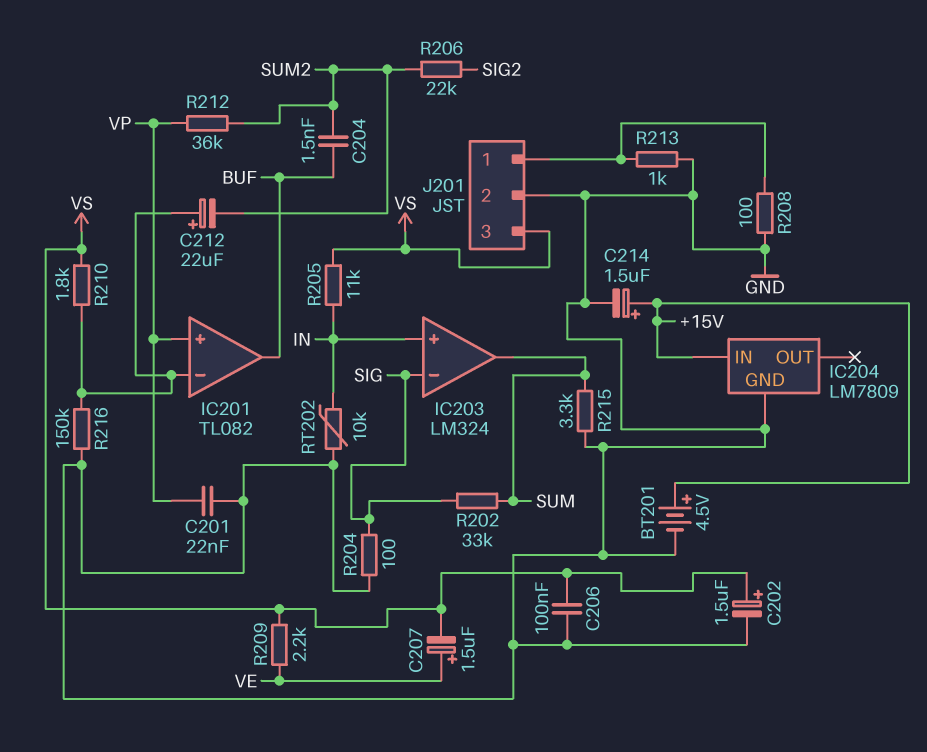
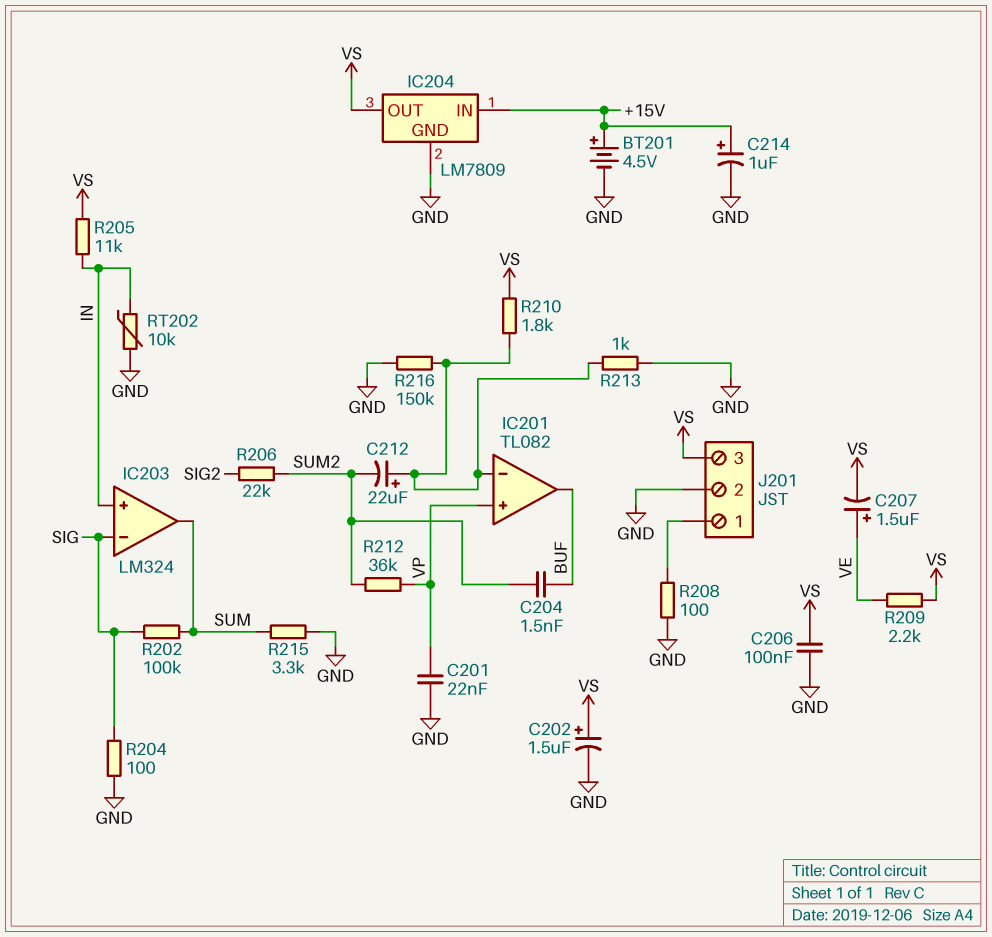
C214: 1.5uF (plus +15V, minus GND) -> 1uF (plus +15V, minus GND)
IC204 pin OUT: none -> VS
R202: 33k (SIG, SUM) -> 100k (SIG, SUM)
R213: 1k (GND, J201/1) -> 1k (GND, IC201/in-)

